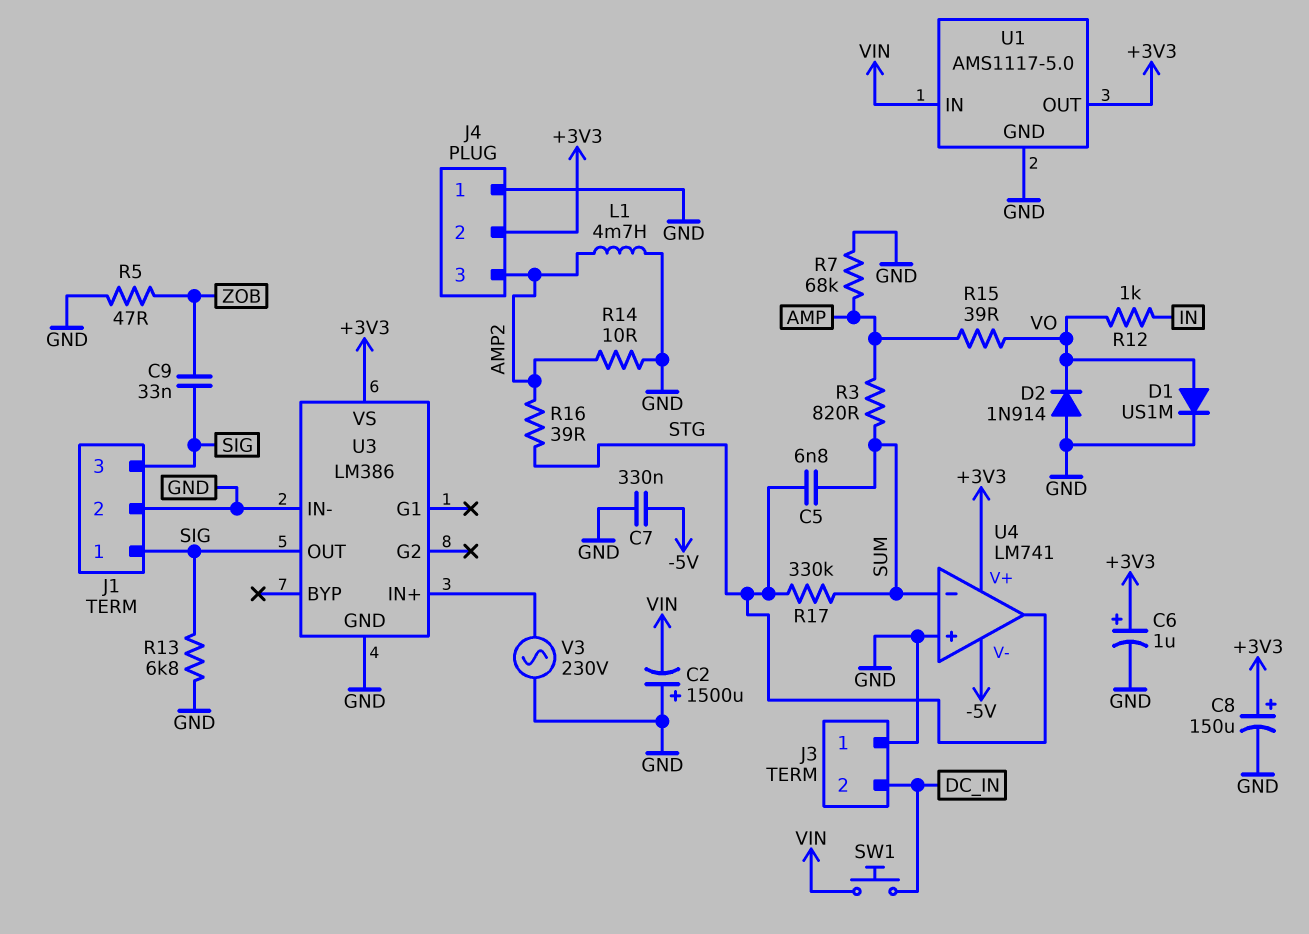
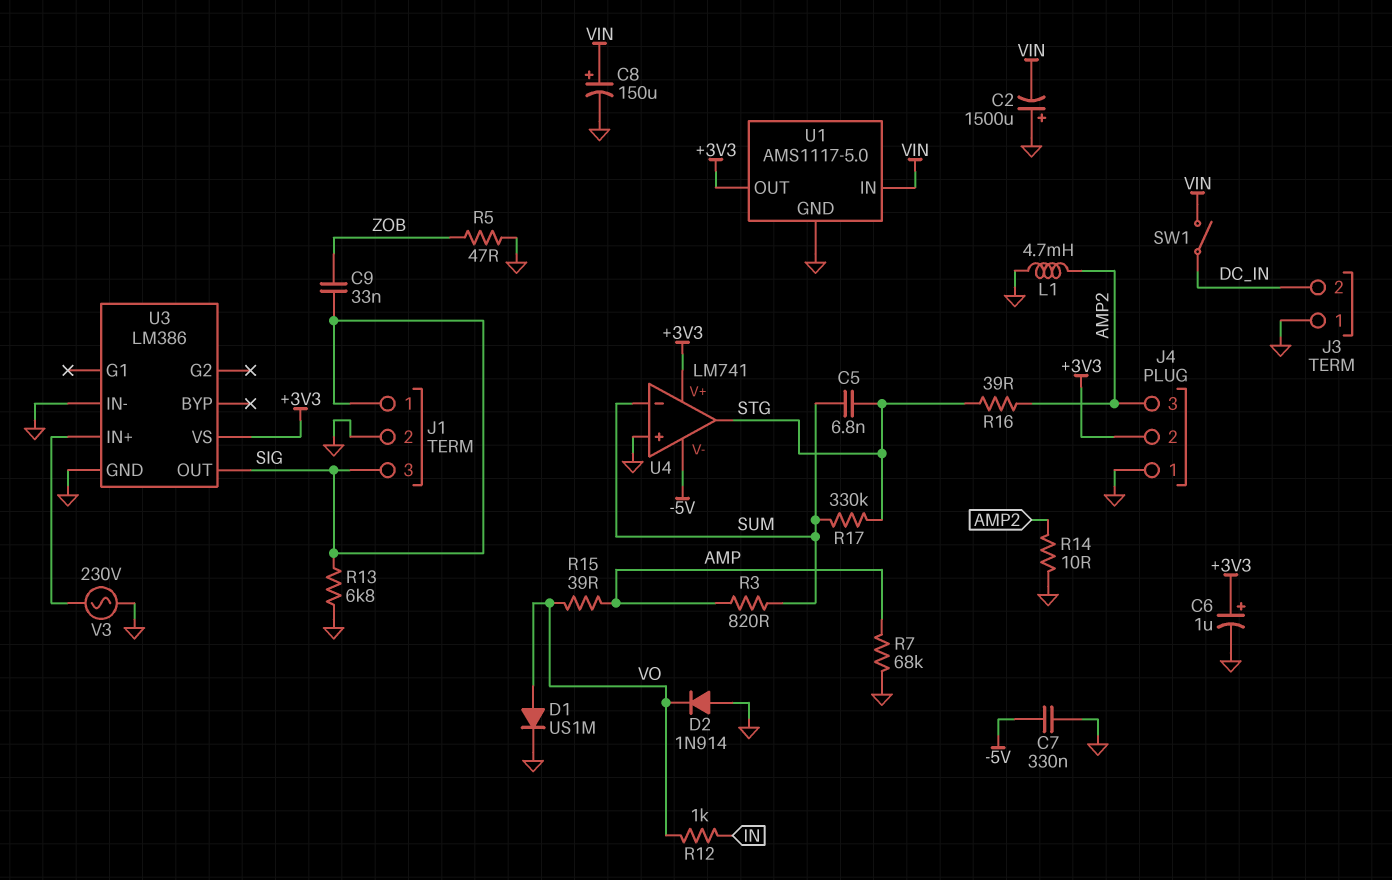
C8: 150uF (plus +3V3, minus GND) -> 150uF (plus VIN, minus GND)
SW1: button (DC_IN, VIN) -> switch (DC_IN, VIN)

